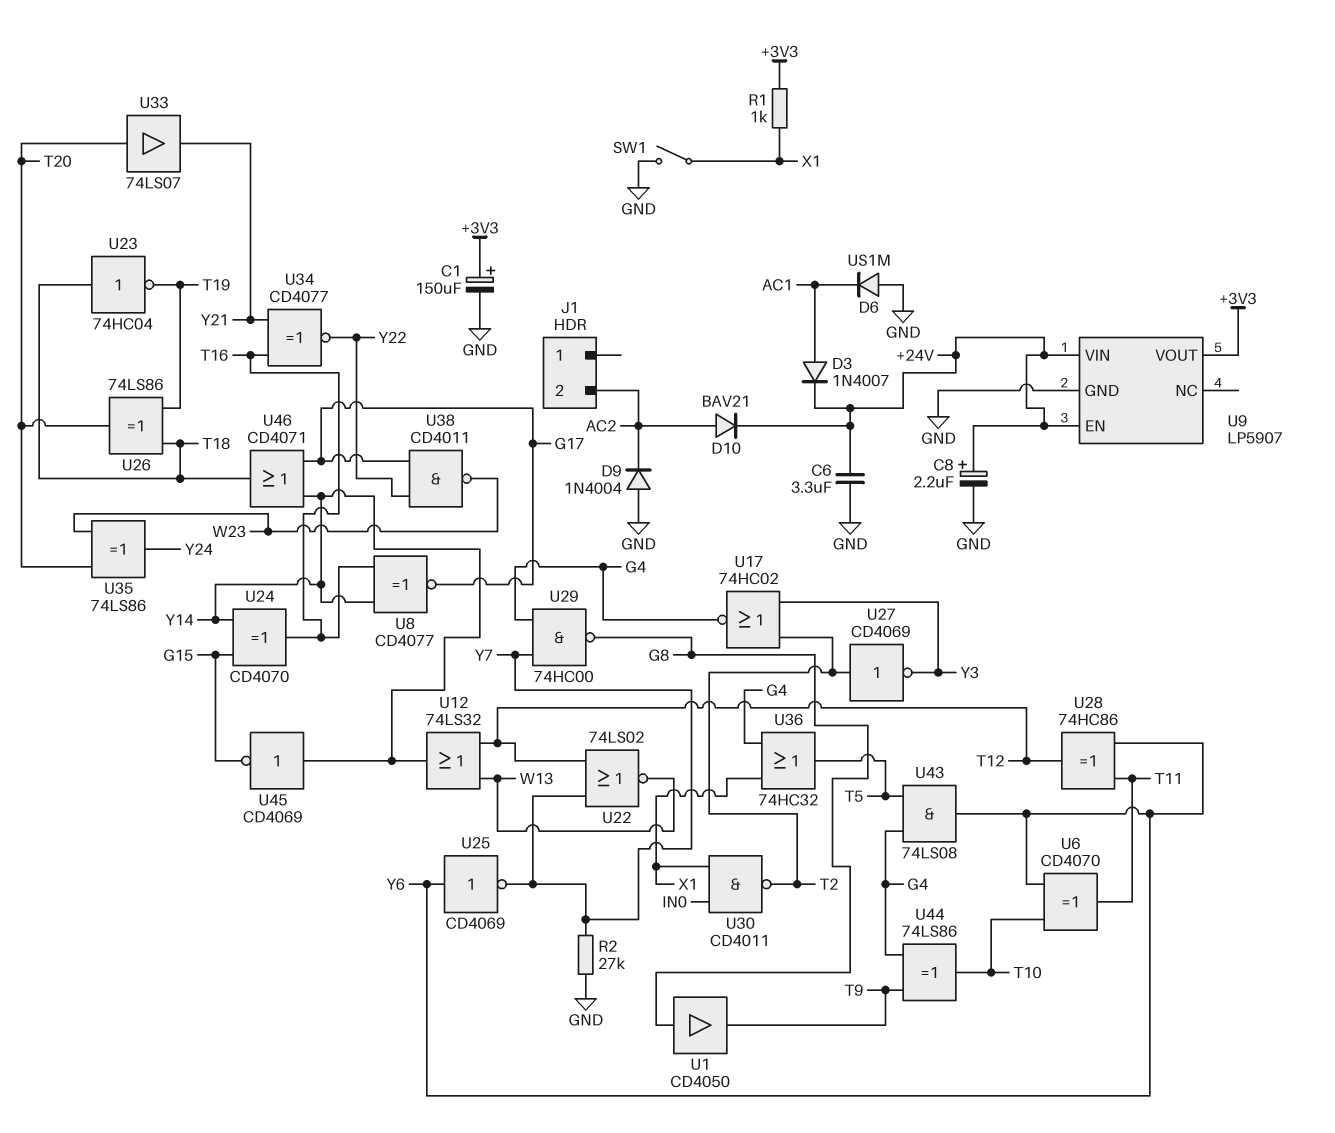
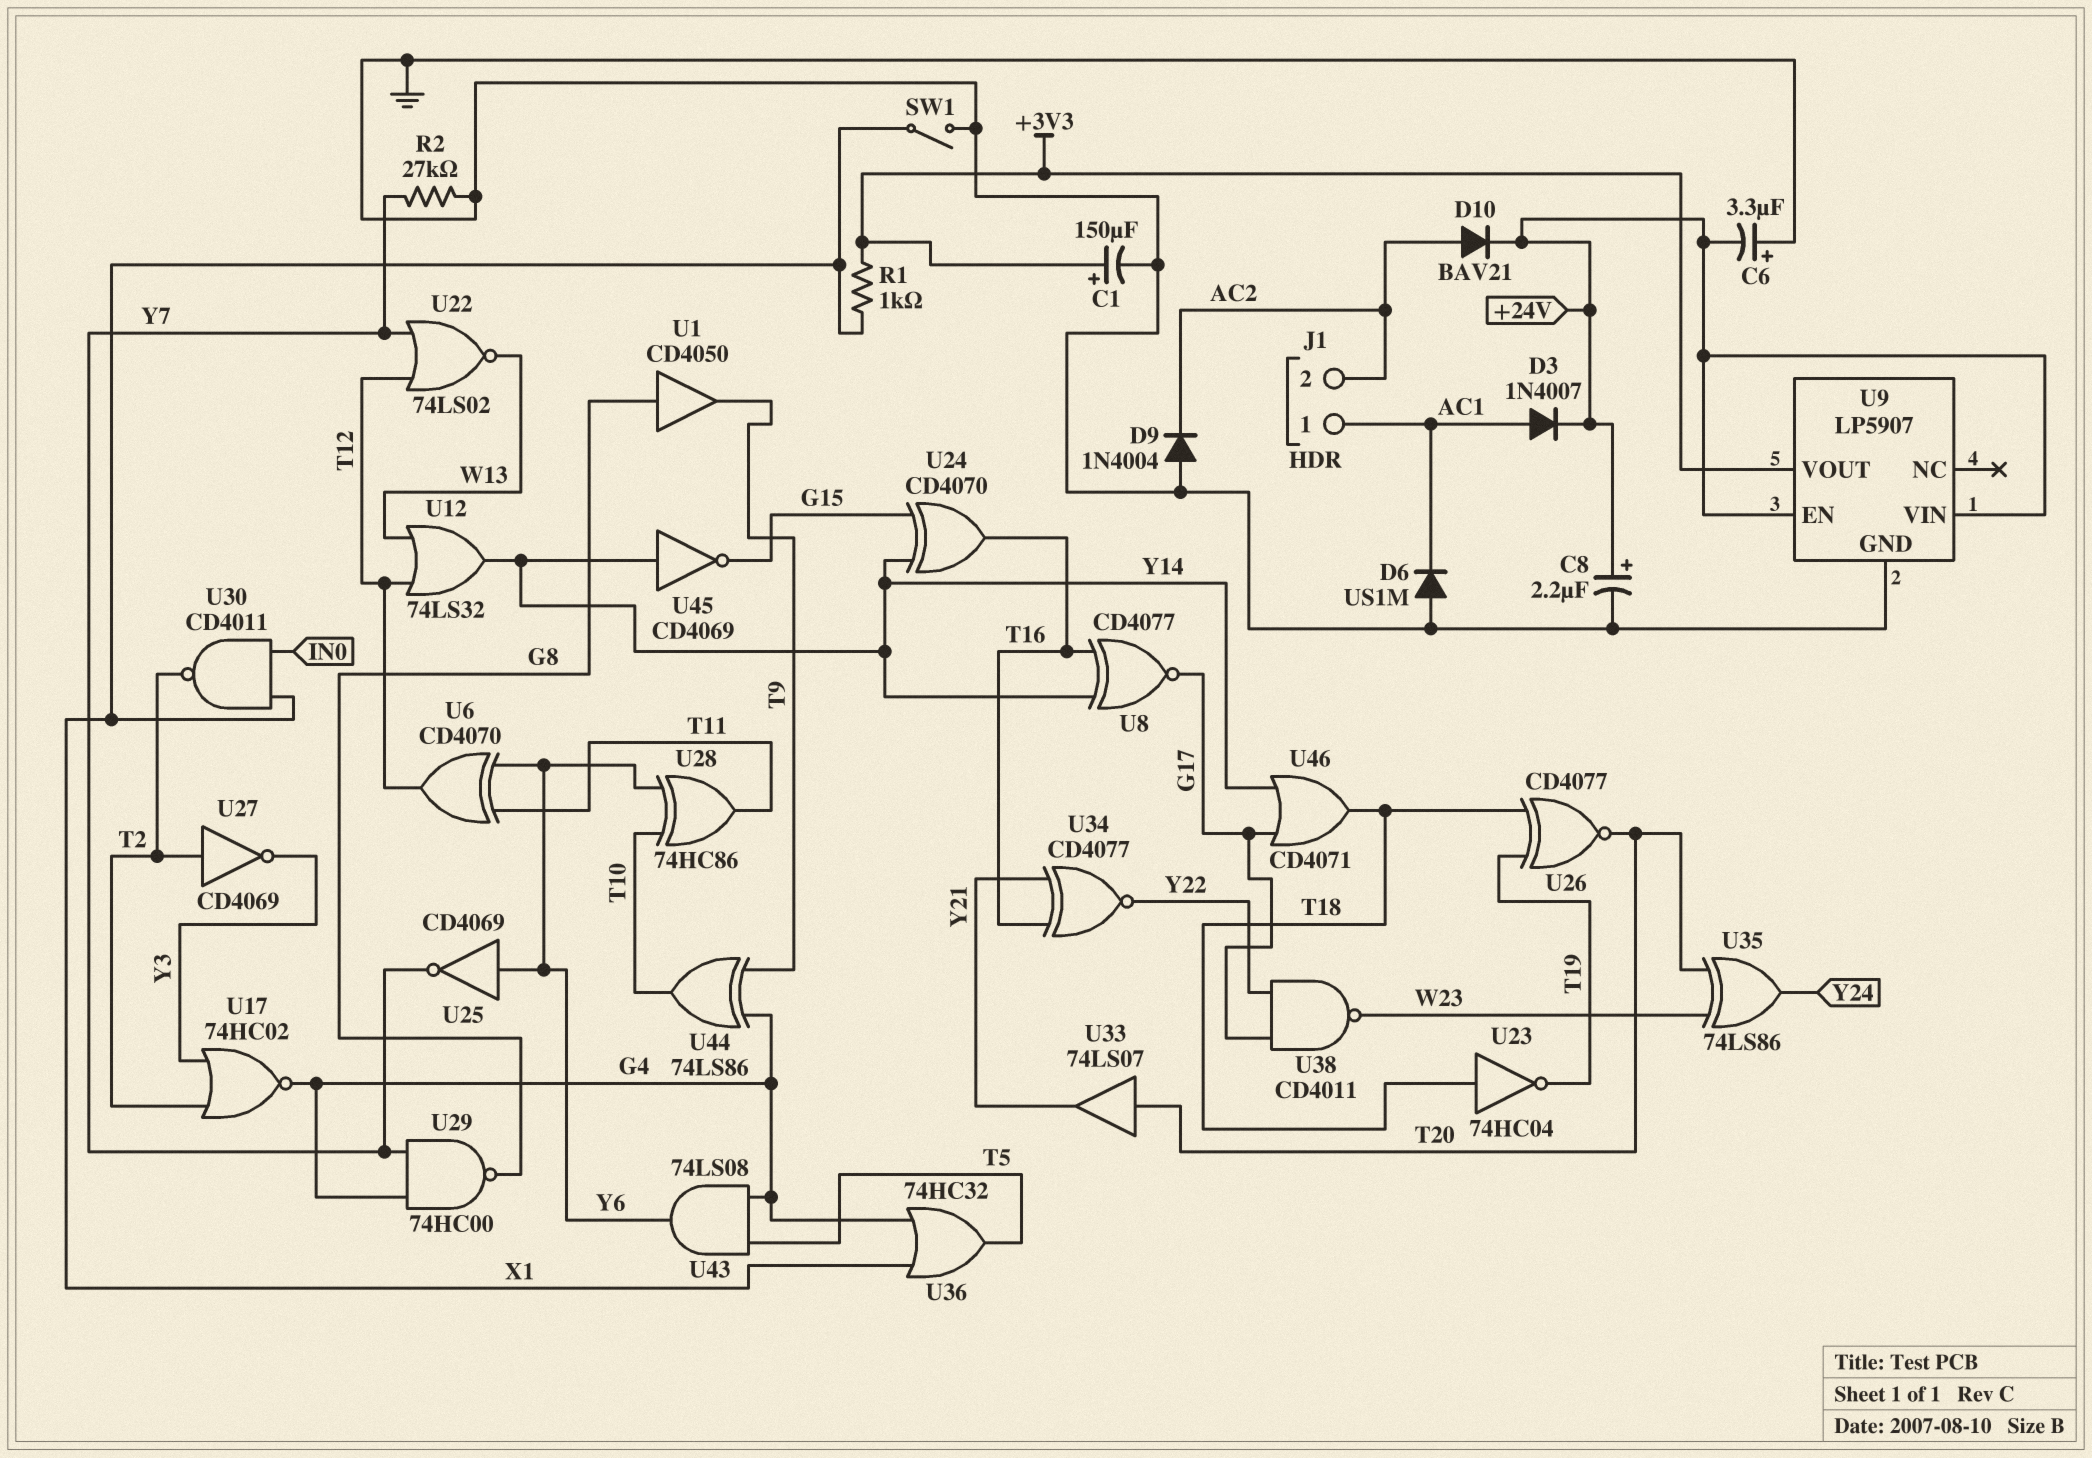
C6: 3.3uF (+24V, GND) -> 3.3uF (plus GND, minus +24V)
J1 pin 1: none -> AC1
U6: XOR CD4070 (in T10, in Y6, out T11) -> XOR CD4070 (in T11, in Y6, out T12)
U26: XOR 74LS86 (in T18, in T19, out T20) -> XNOR CD4077 (in T18, in T19, out T20)
U28: XOR 74HC86 (in T11, in Y6, out T12) -> XOR 74HC86 (in T10, in Y6, out T11)

